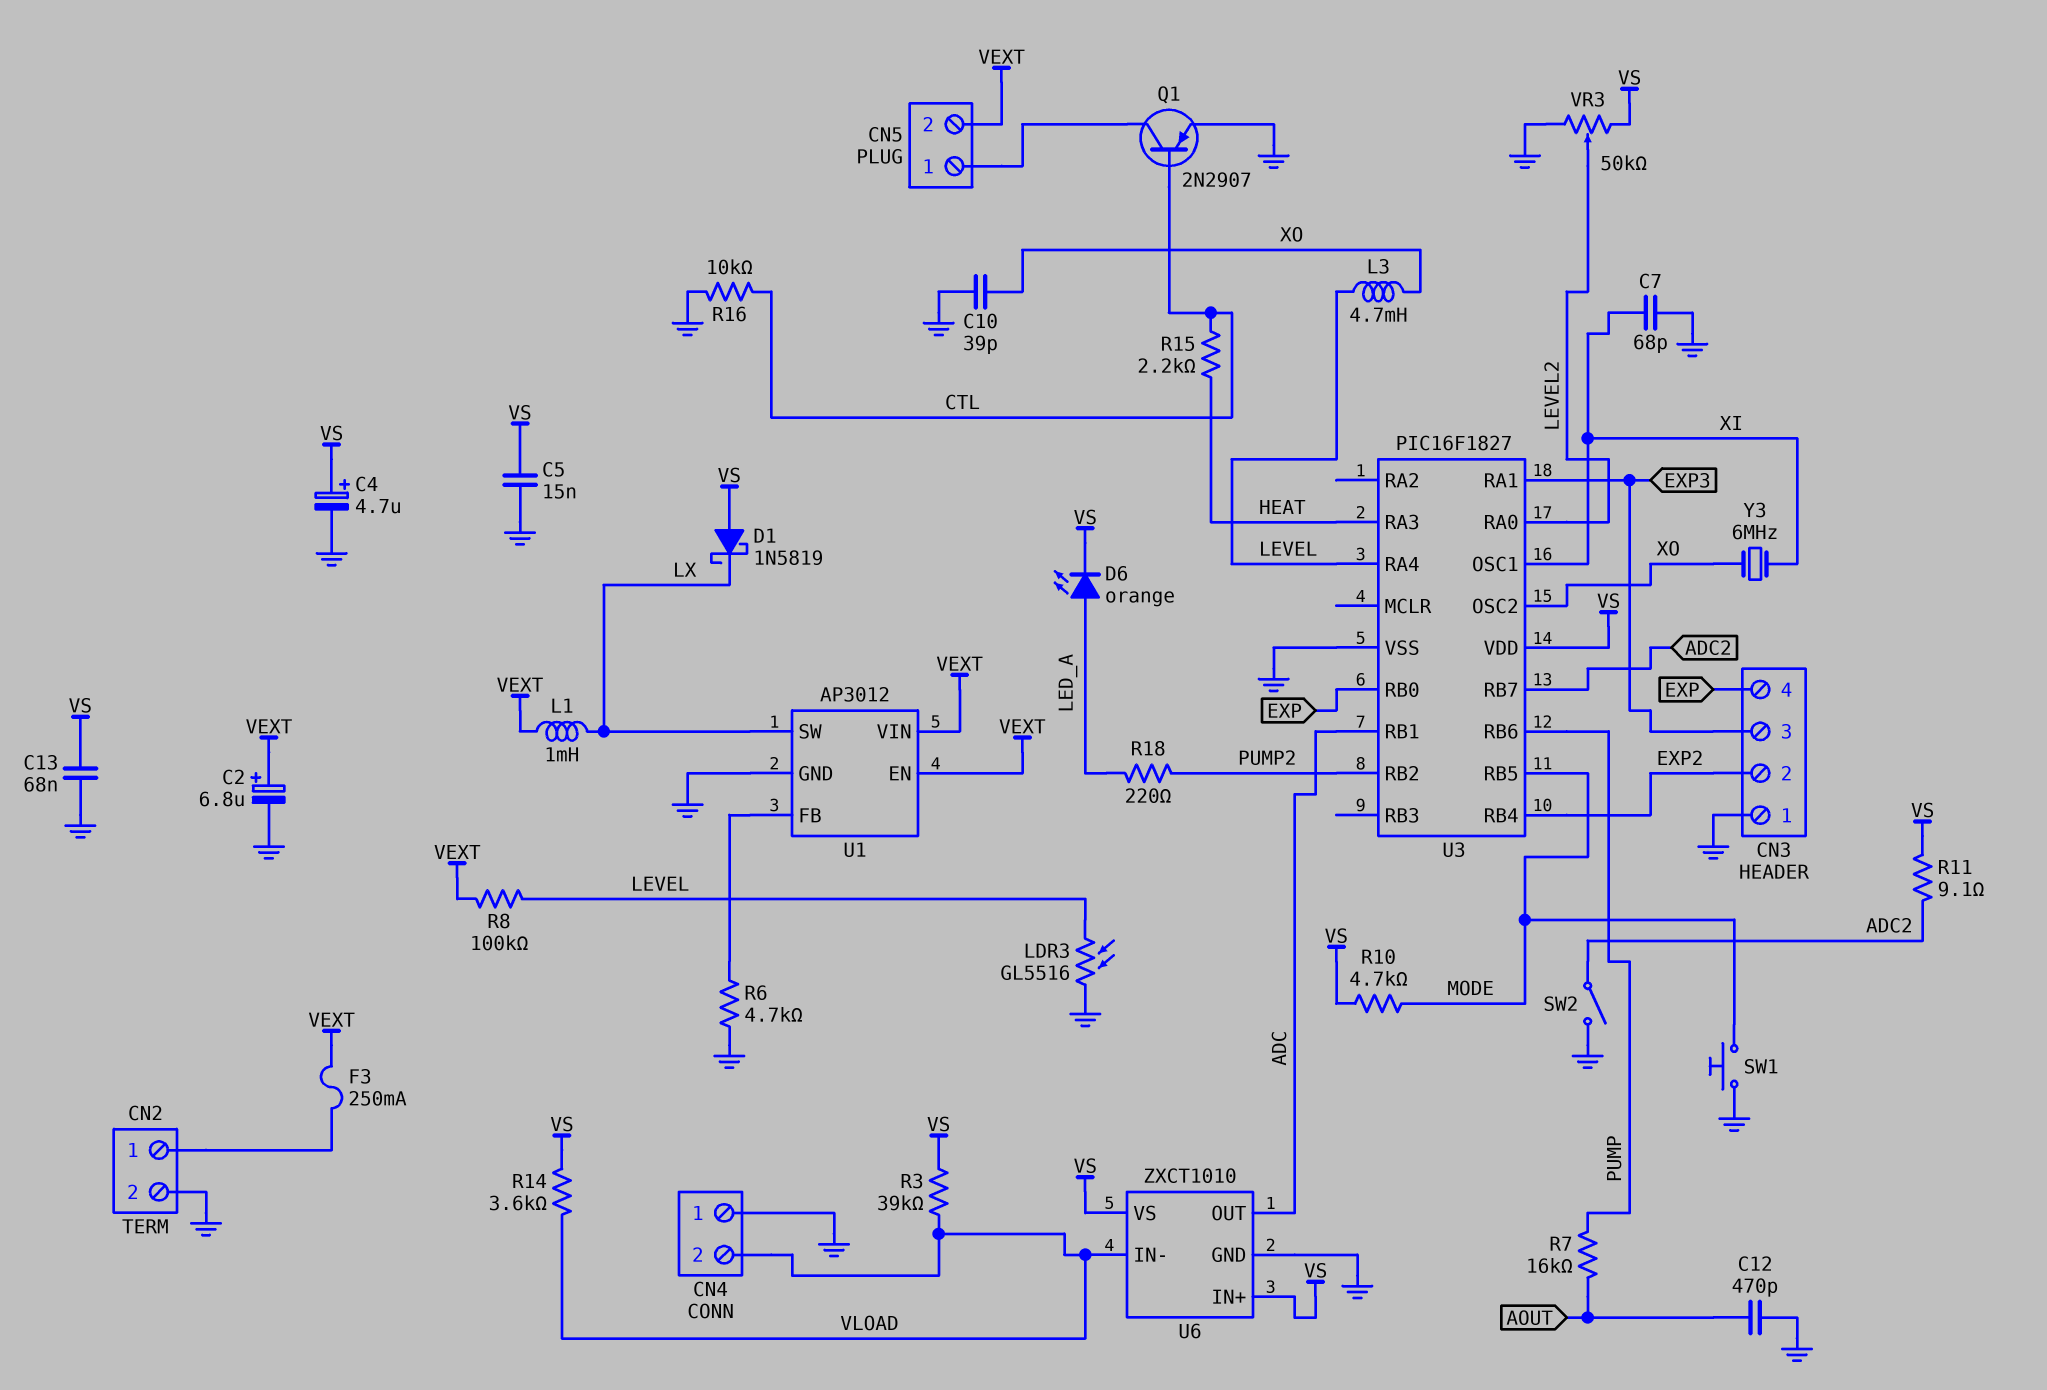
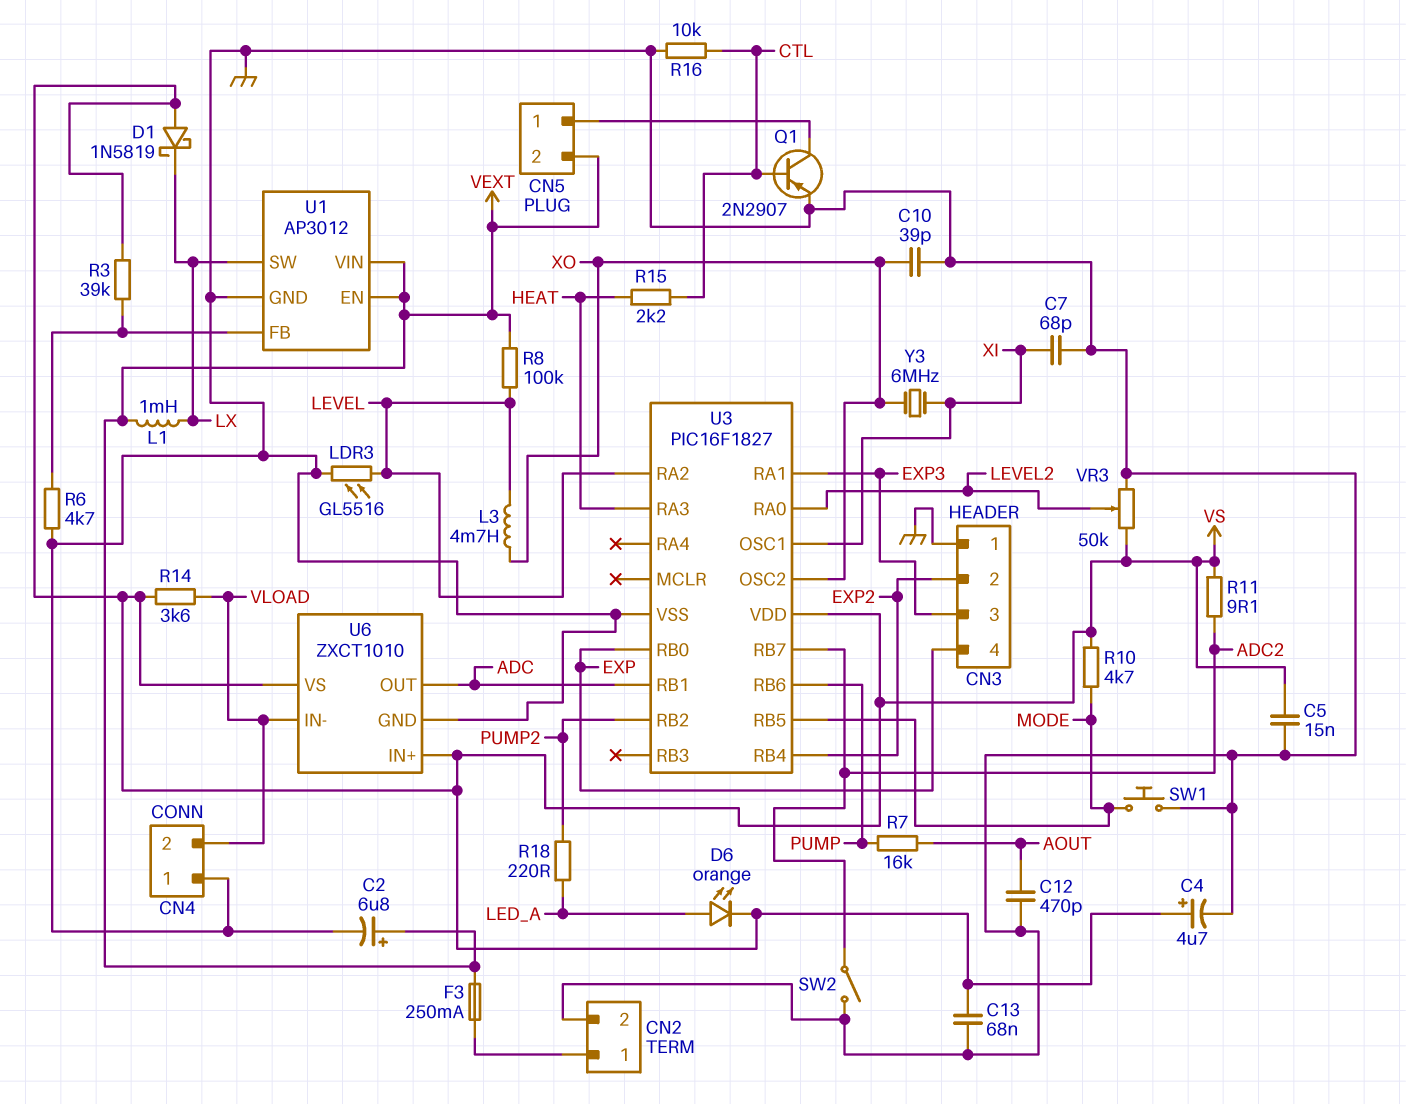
R3: 39k (VLOAD, VS) -> 39k (U1/FB, VS)
U3 pin RA2: none -> LEVEL
U3 pin RA4: LEVEL -> none

